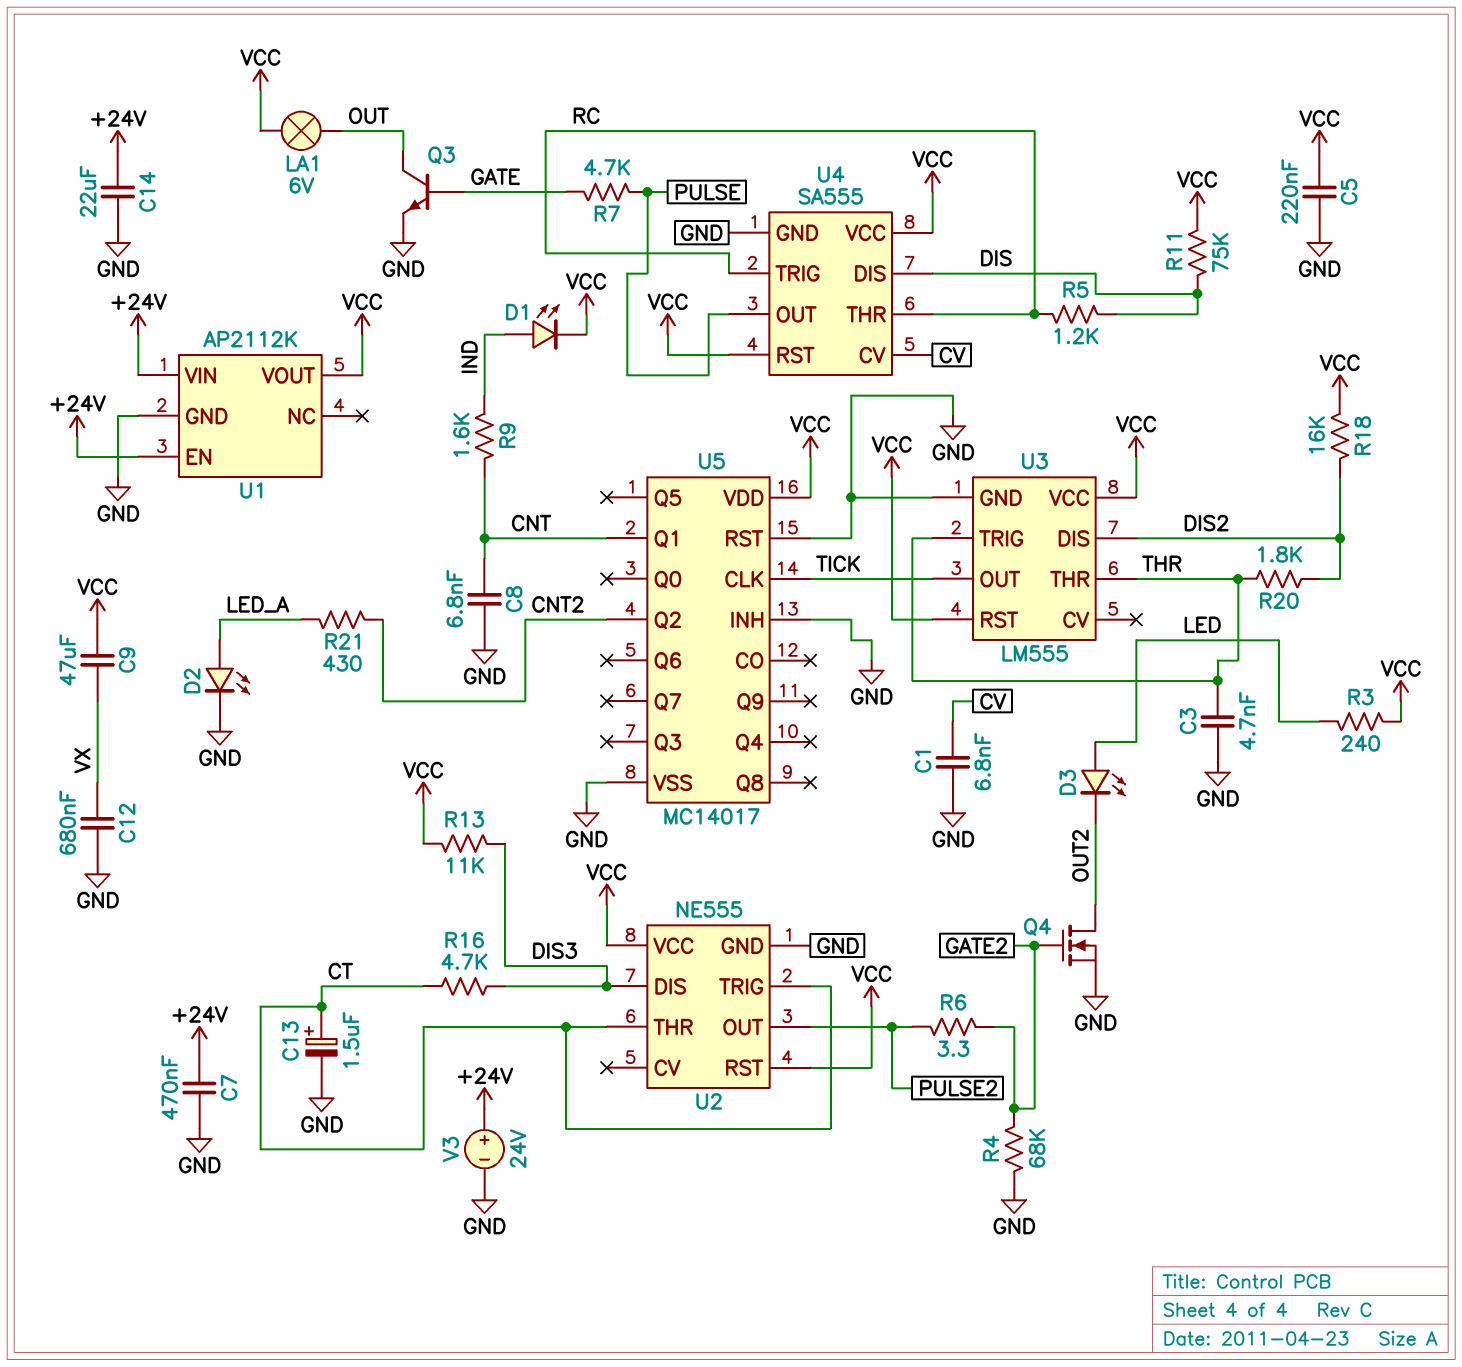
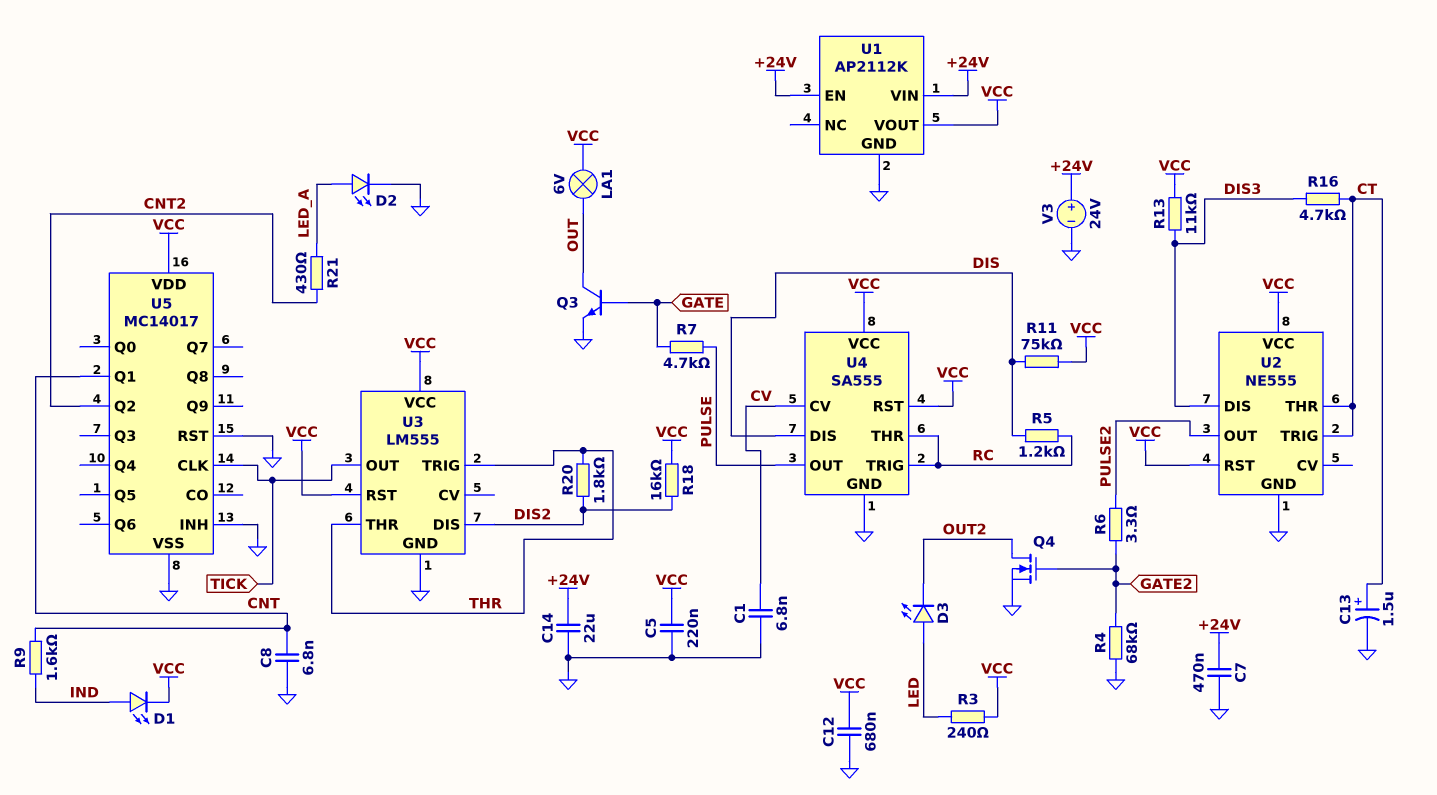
C3: 4.7nF (GND, THR) -> none
C9: 47uF (VCC, VX) -> none
C12: 680nF (GND, VX) -> 680nF (GND, VCC)

